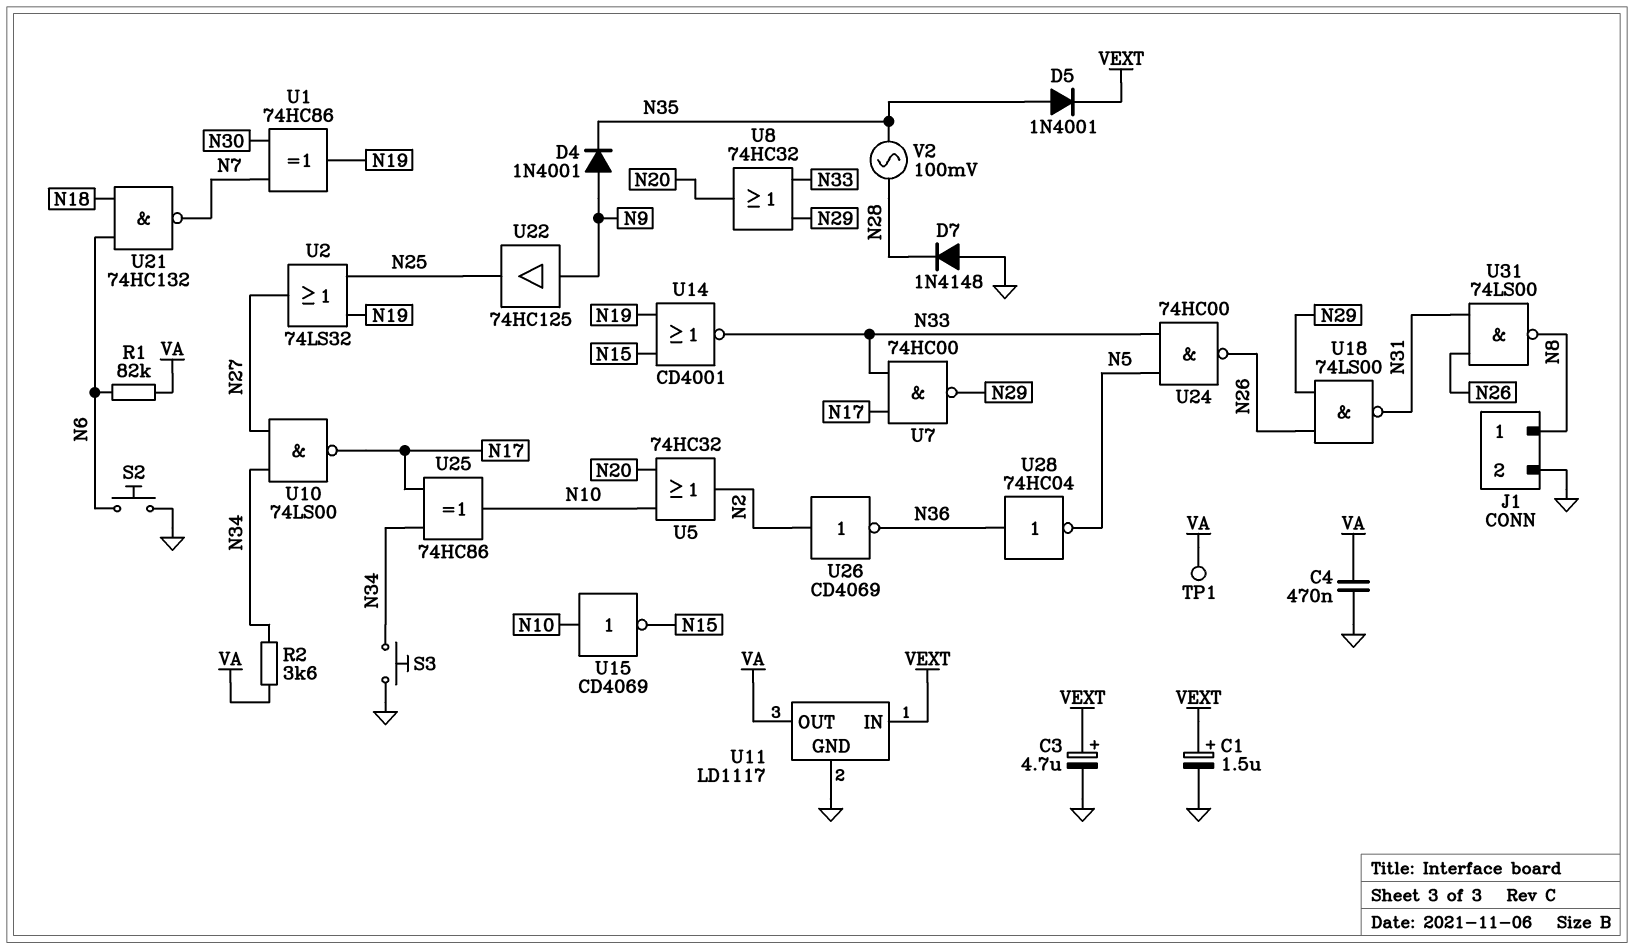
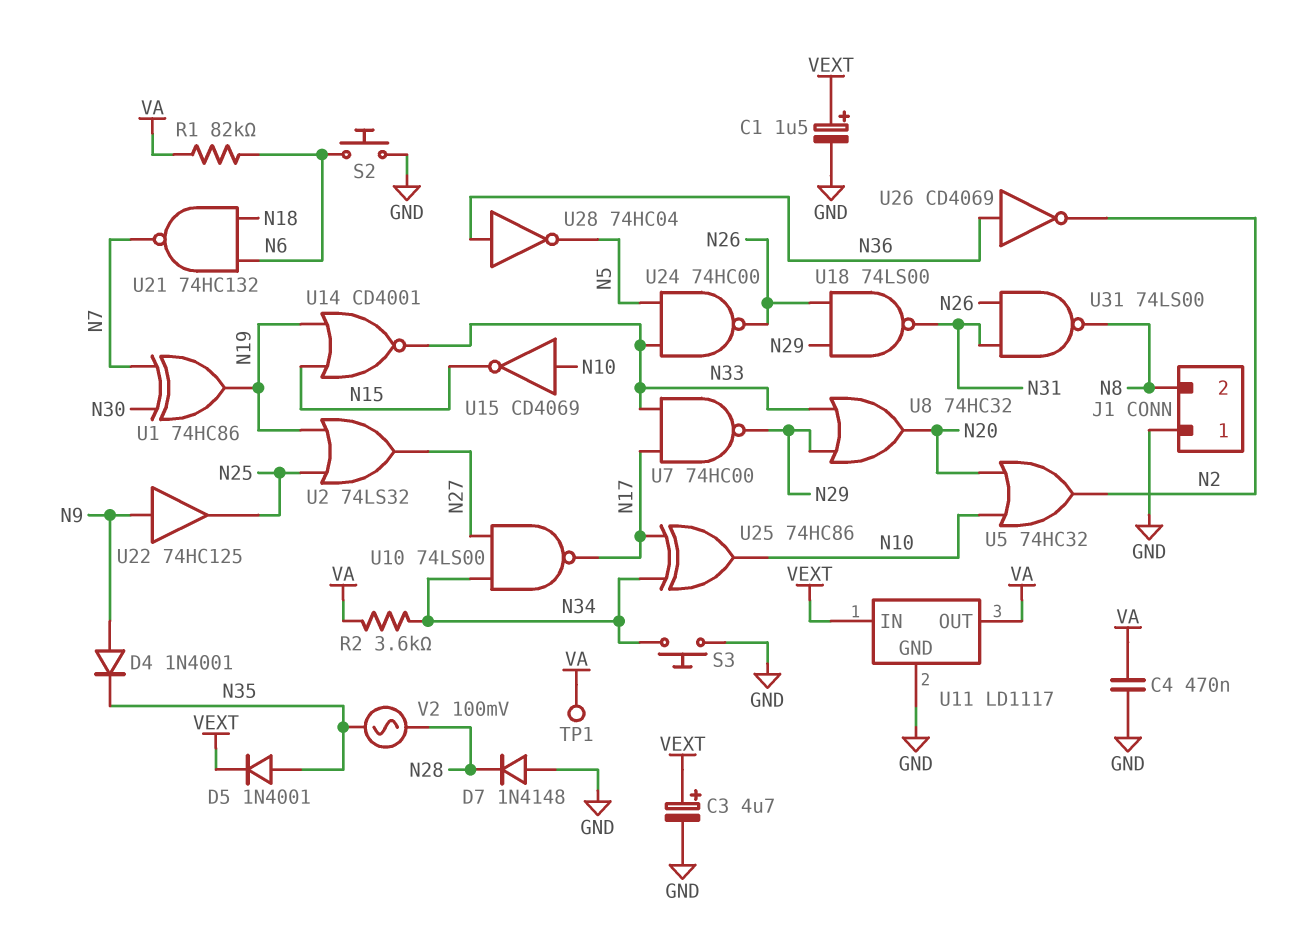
J1 pin 1: N8 -> GND
J1 pin 2: GND -> N8
U26: NOT CD4069 (in N2, out N36) -> NOT CD4069 (in N36, out N2)

